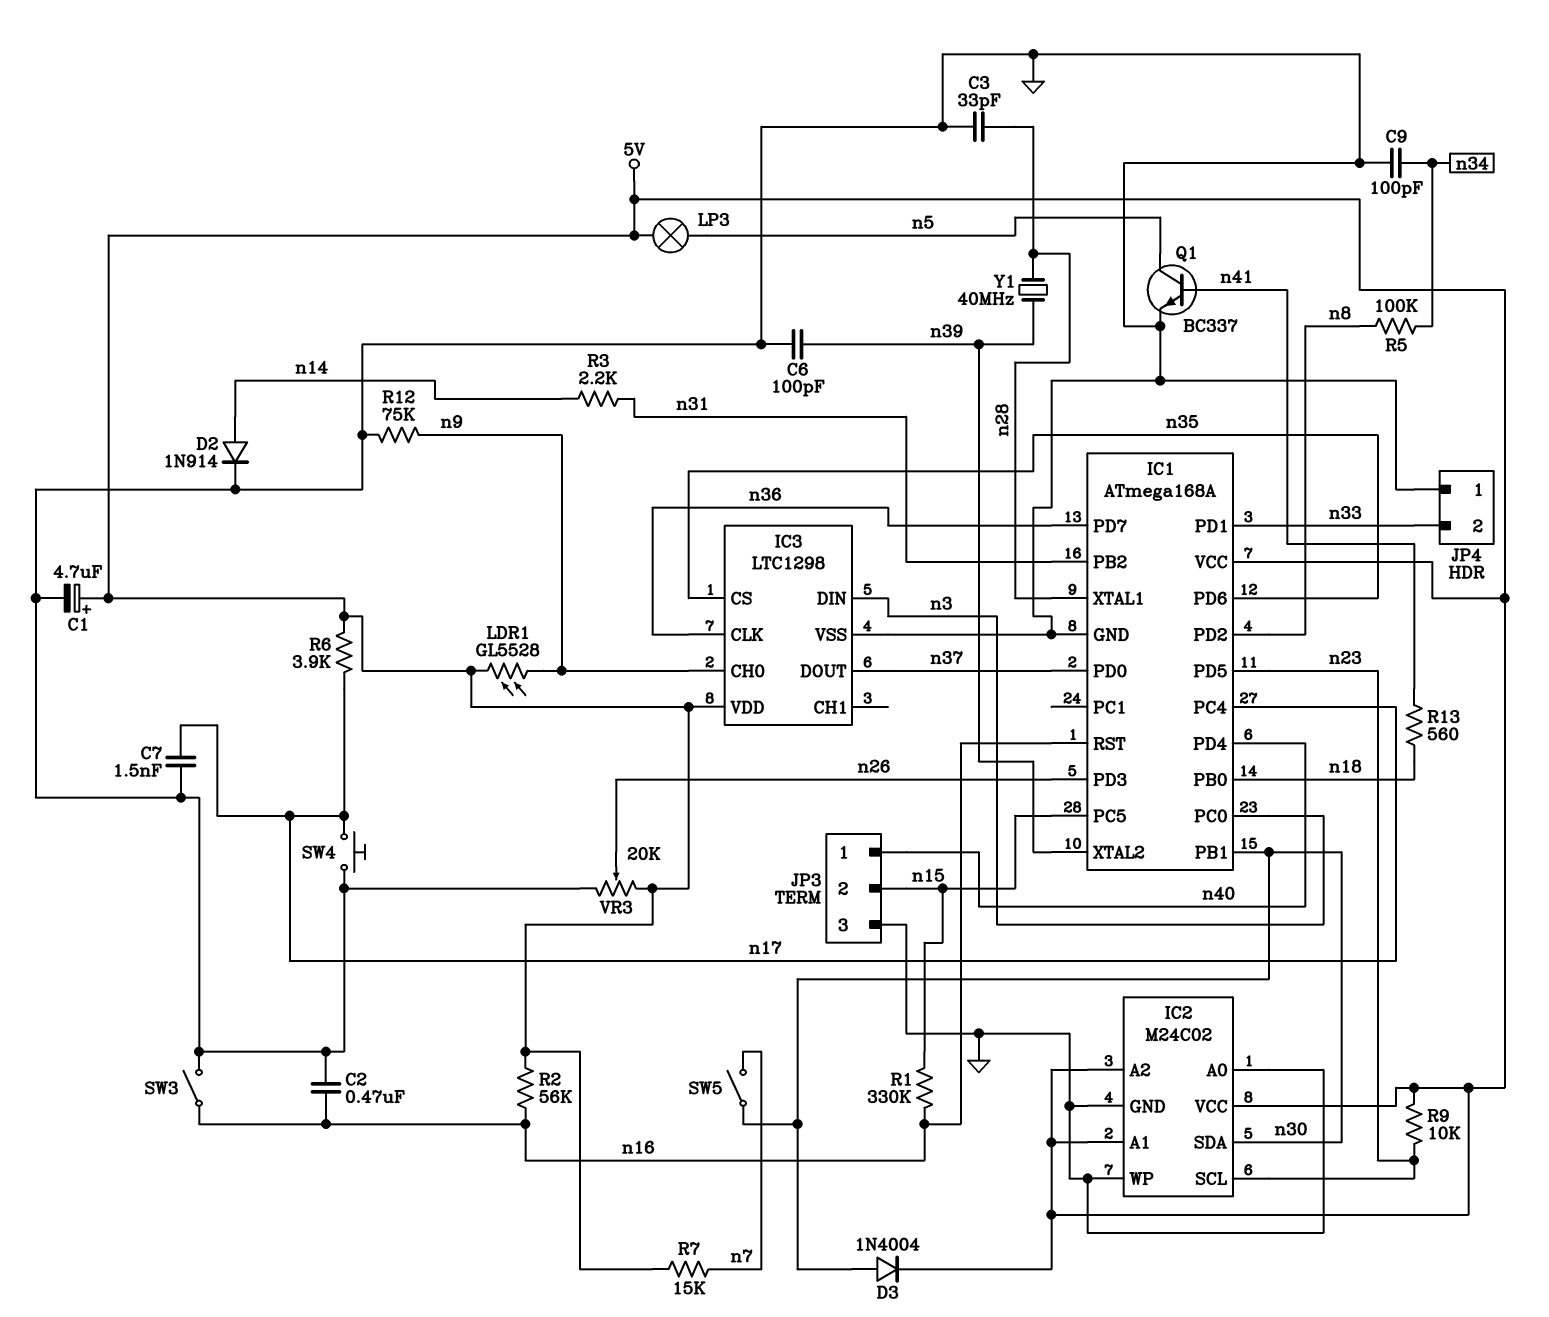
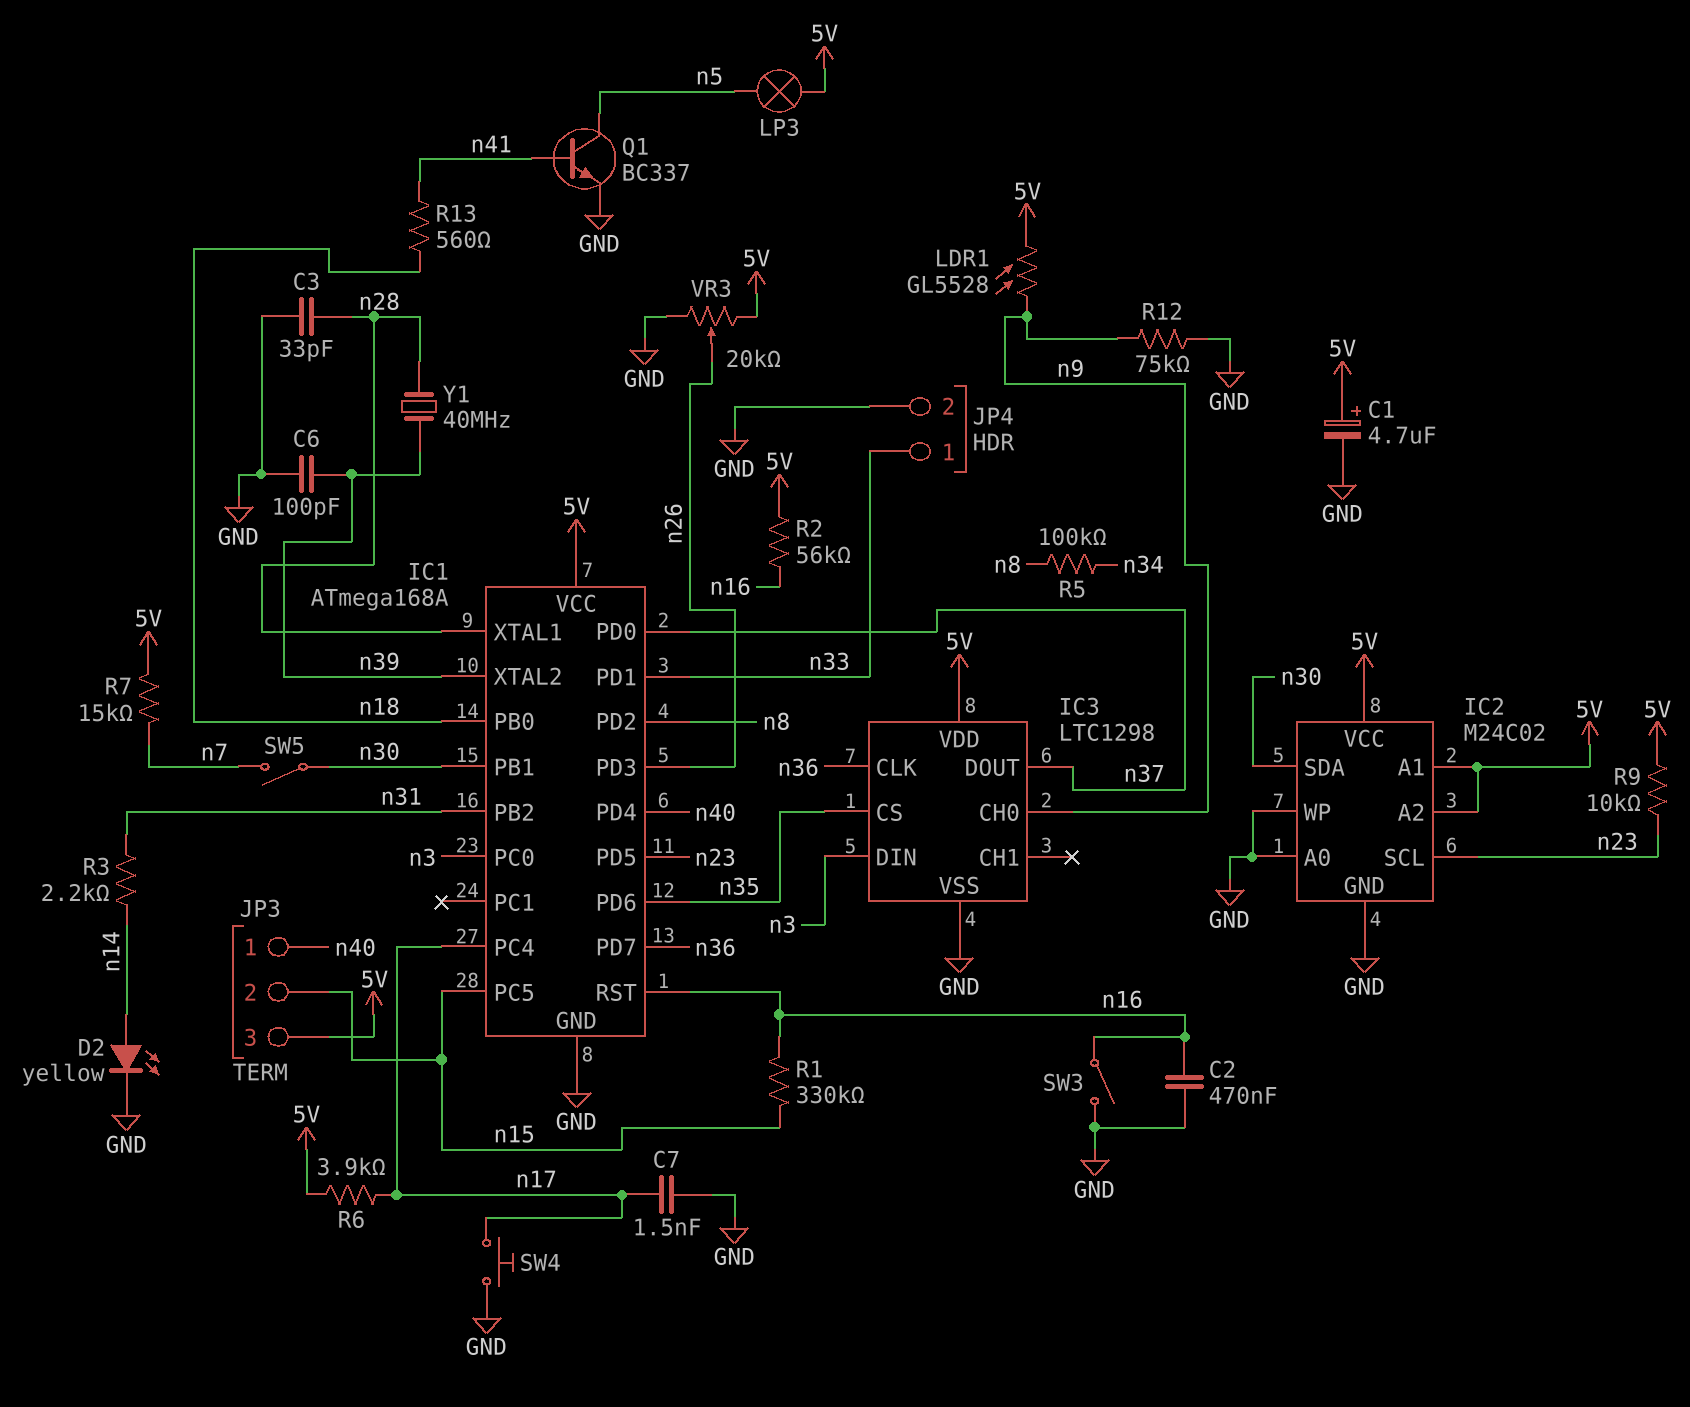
C9: 100pF (GND, n34) -> none
D2: diode 1N914 (A n14, K GND) -> LED yellow (A n14, K GND)
D3: diode 1N4004 (A n30, K 5V) -> none
JP3 pin 3: GND -> 5V
JP4 pin 1: GND -> n33
JP4 pin 2: n33 -> GND

